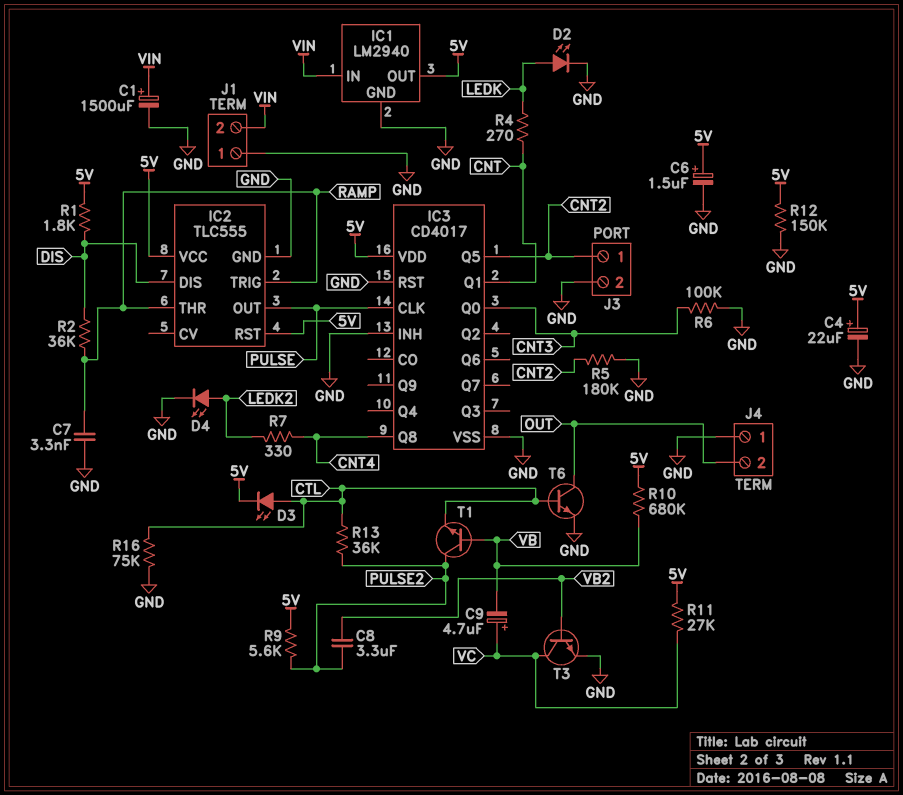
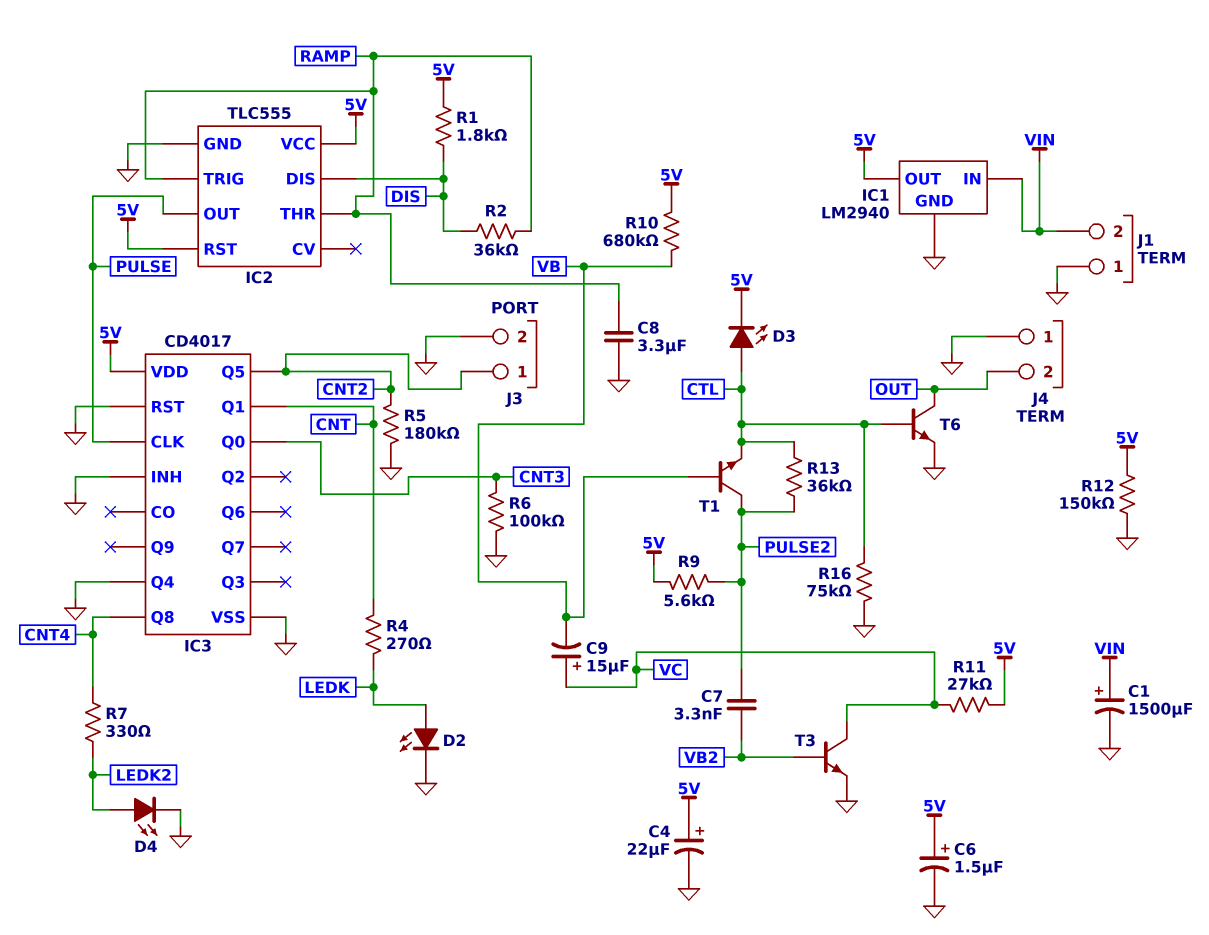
C7: 3.3nF (GND, RAMP) -> 3.3nF (PULSE2, VB2)
C8: 3.3uF (PULSE2, VB2) -> 3.3uF (GND, RAMP)
C9: 4.7uF (plus VC, minus VB) -> 15uF (plus VC, minus VB)
IC3 pin Q4: none -> GND

